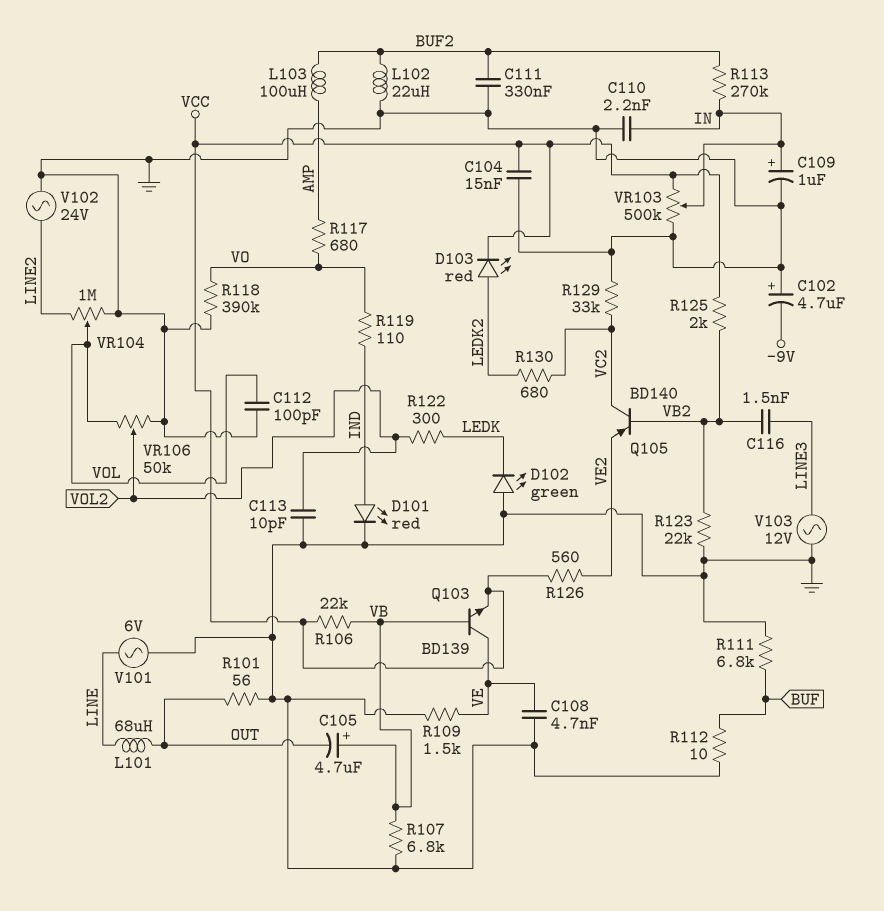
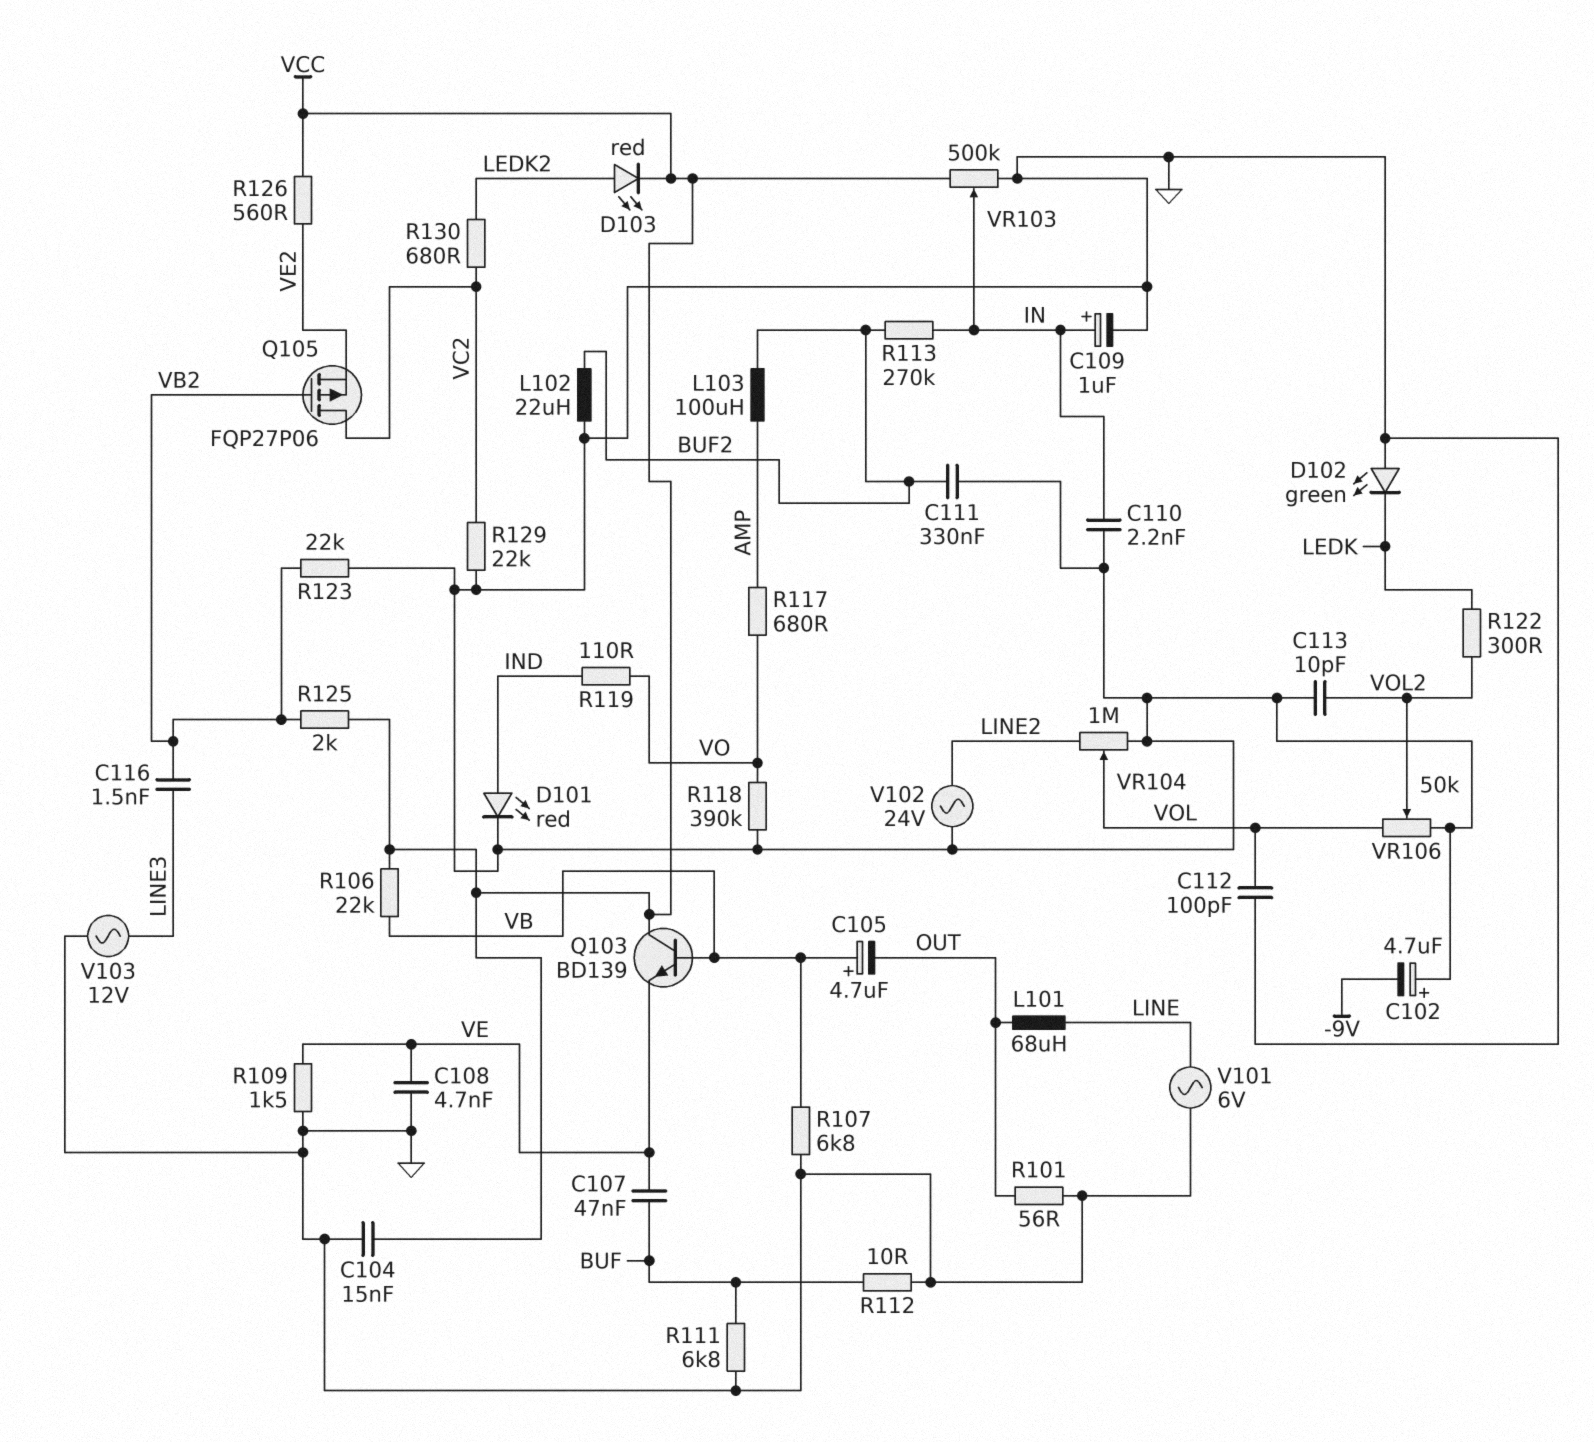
C107: none -> 47nF (BUF, VE)
Q103: NPN BD139 (B VB, C VE, E VCC) -> NPN BD139 (B VB, C VCC, E VE)
Q105: PNP BD140 (B VB2, C VC2, E VE2) -> PMOS FQP27P06 (G VB2, D VC2, S VE2)
R129: 33k (GND, VC2) -> 22k (GND, VC2)

